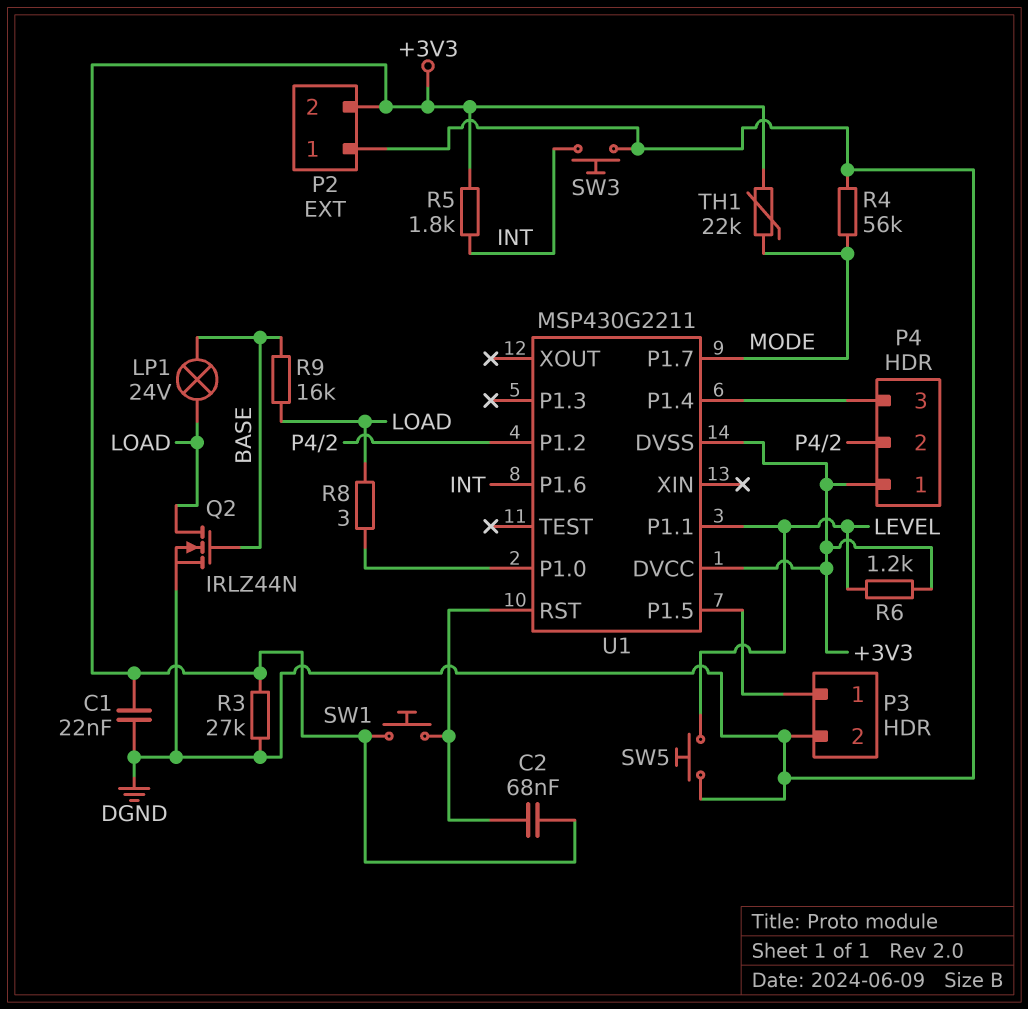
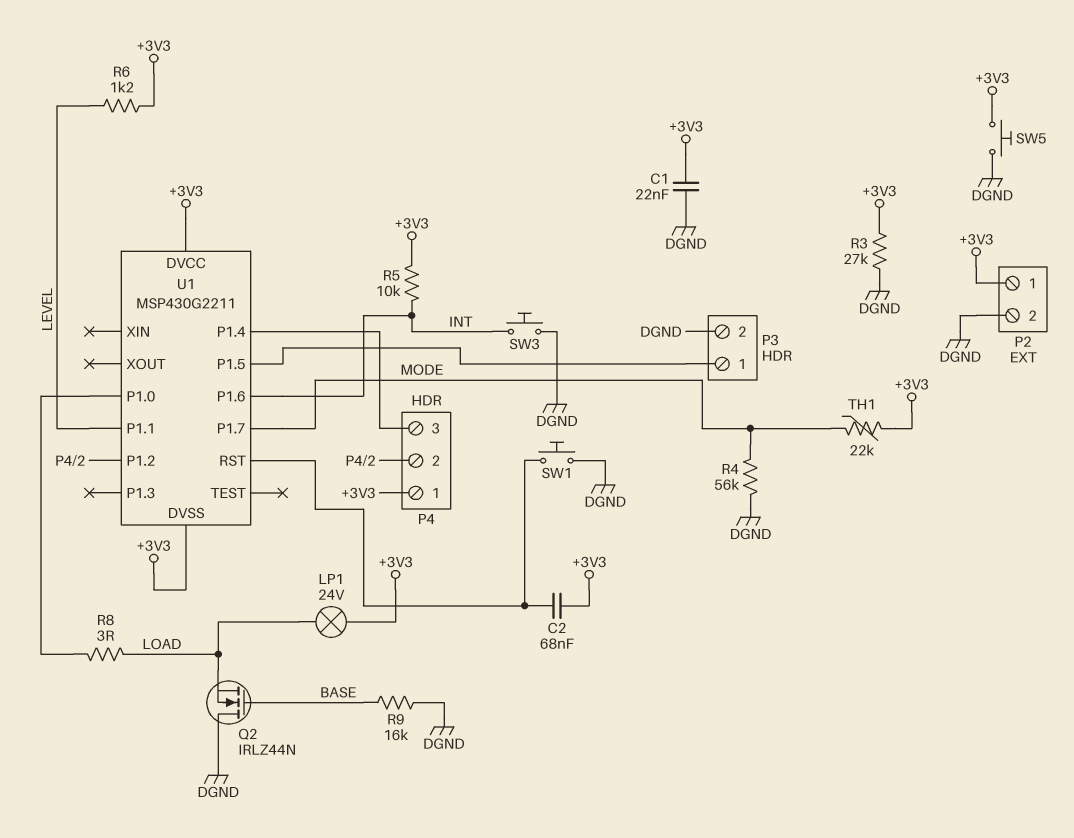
LP1: lamp 24V (BASE, LOAD) -> lamp 24V (+3V3, LOAD)
P2 pin 1: DGND -> +3V3
P2 pin 2: +3V3 -> DGND
Q2: NMOS IRLZ44N (G BASE, D LOAD, S DGND) -> NMOS IRLZ44N (G BASE, D DGND, S LOAD)
R5: 1.8k (+3V3, INT) -> 10k (+3V3, INT)
R9: 16k (BASE, LOAD) -> 16k (BASE, DGND)
SW1: button (+3V3, U1/RST) -> button (DGND, U1/RST)
SW5: button (DGND, LEVEL) -> button (+3V3, DGND)

